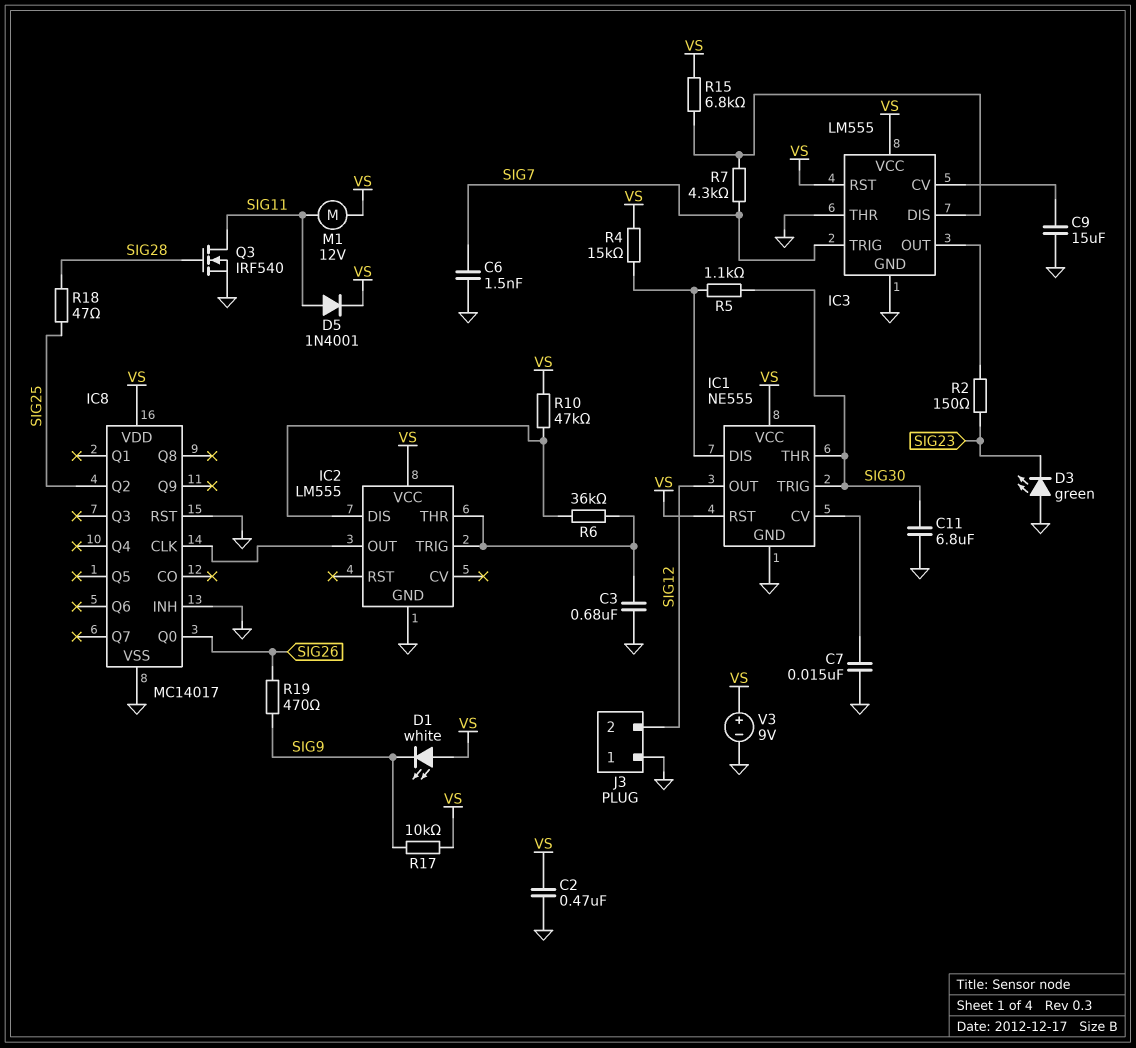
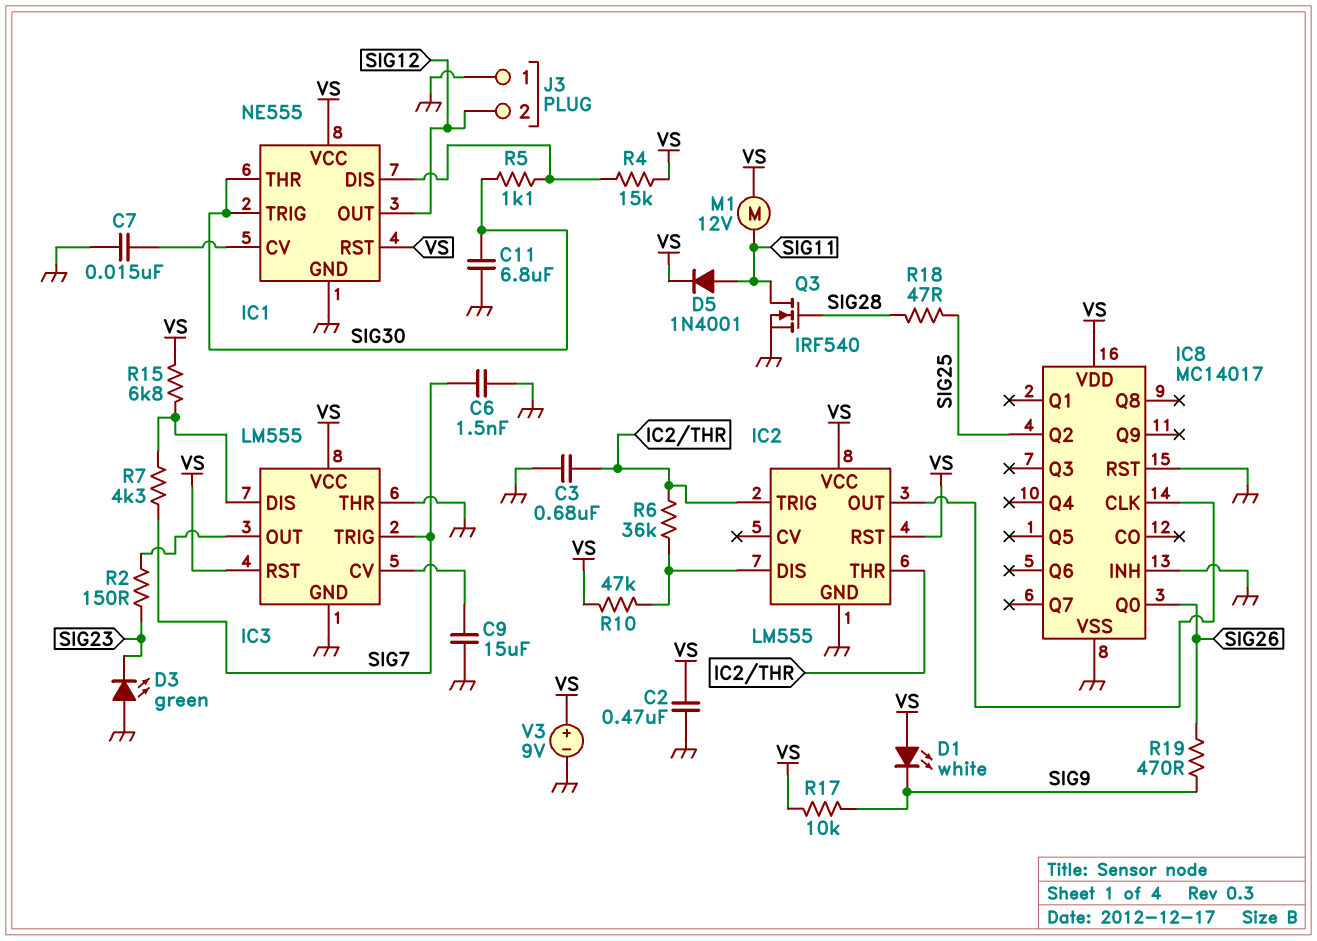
IC2 pin RST: none -> VS

